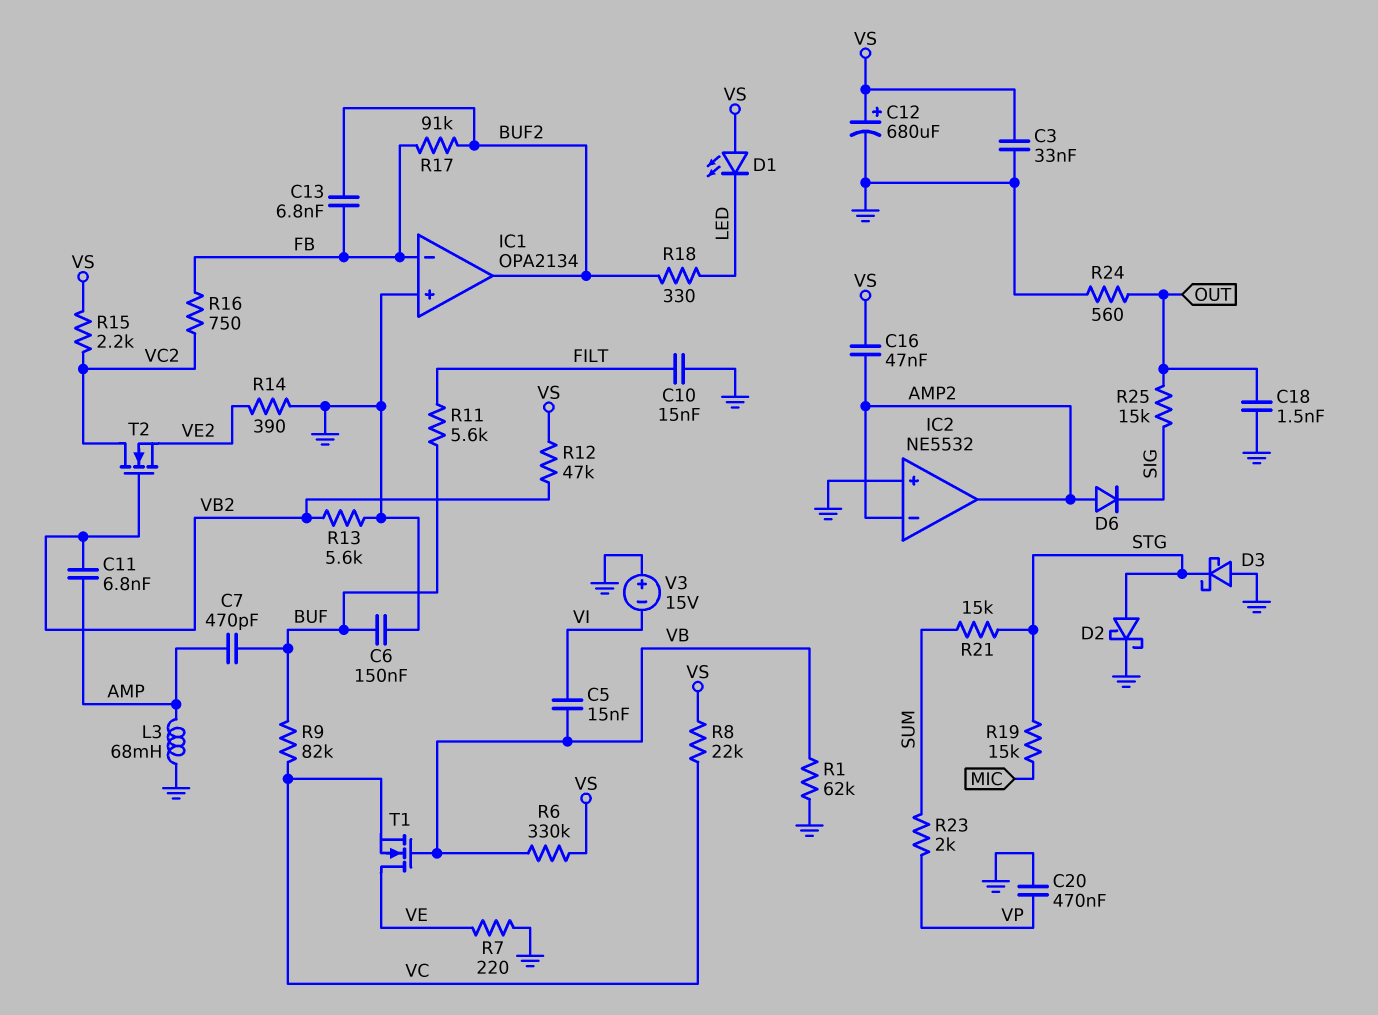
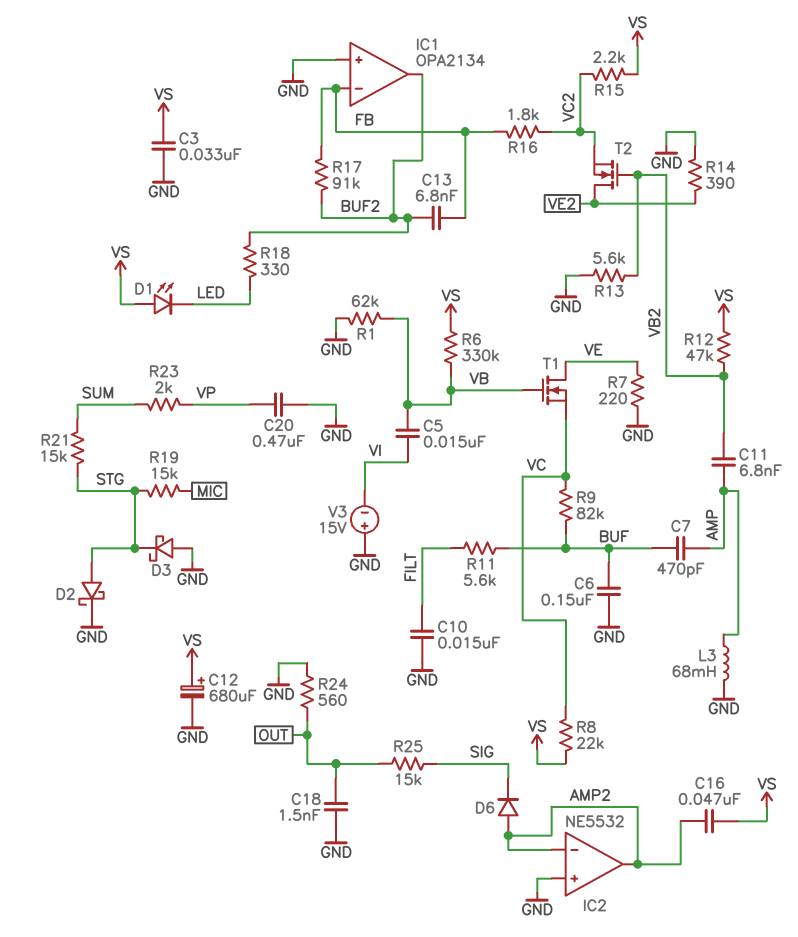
R16: 750 (FB, VC2) -> 1.8k (FB, VC2)
T2: NMOS (G VB2, D VC2, S VE2) -> NMOS (G VB2, D VE2, S VC2)

